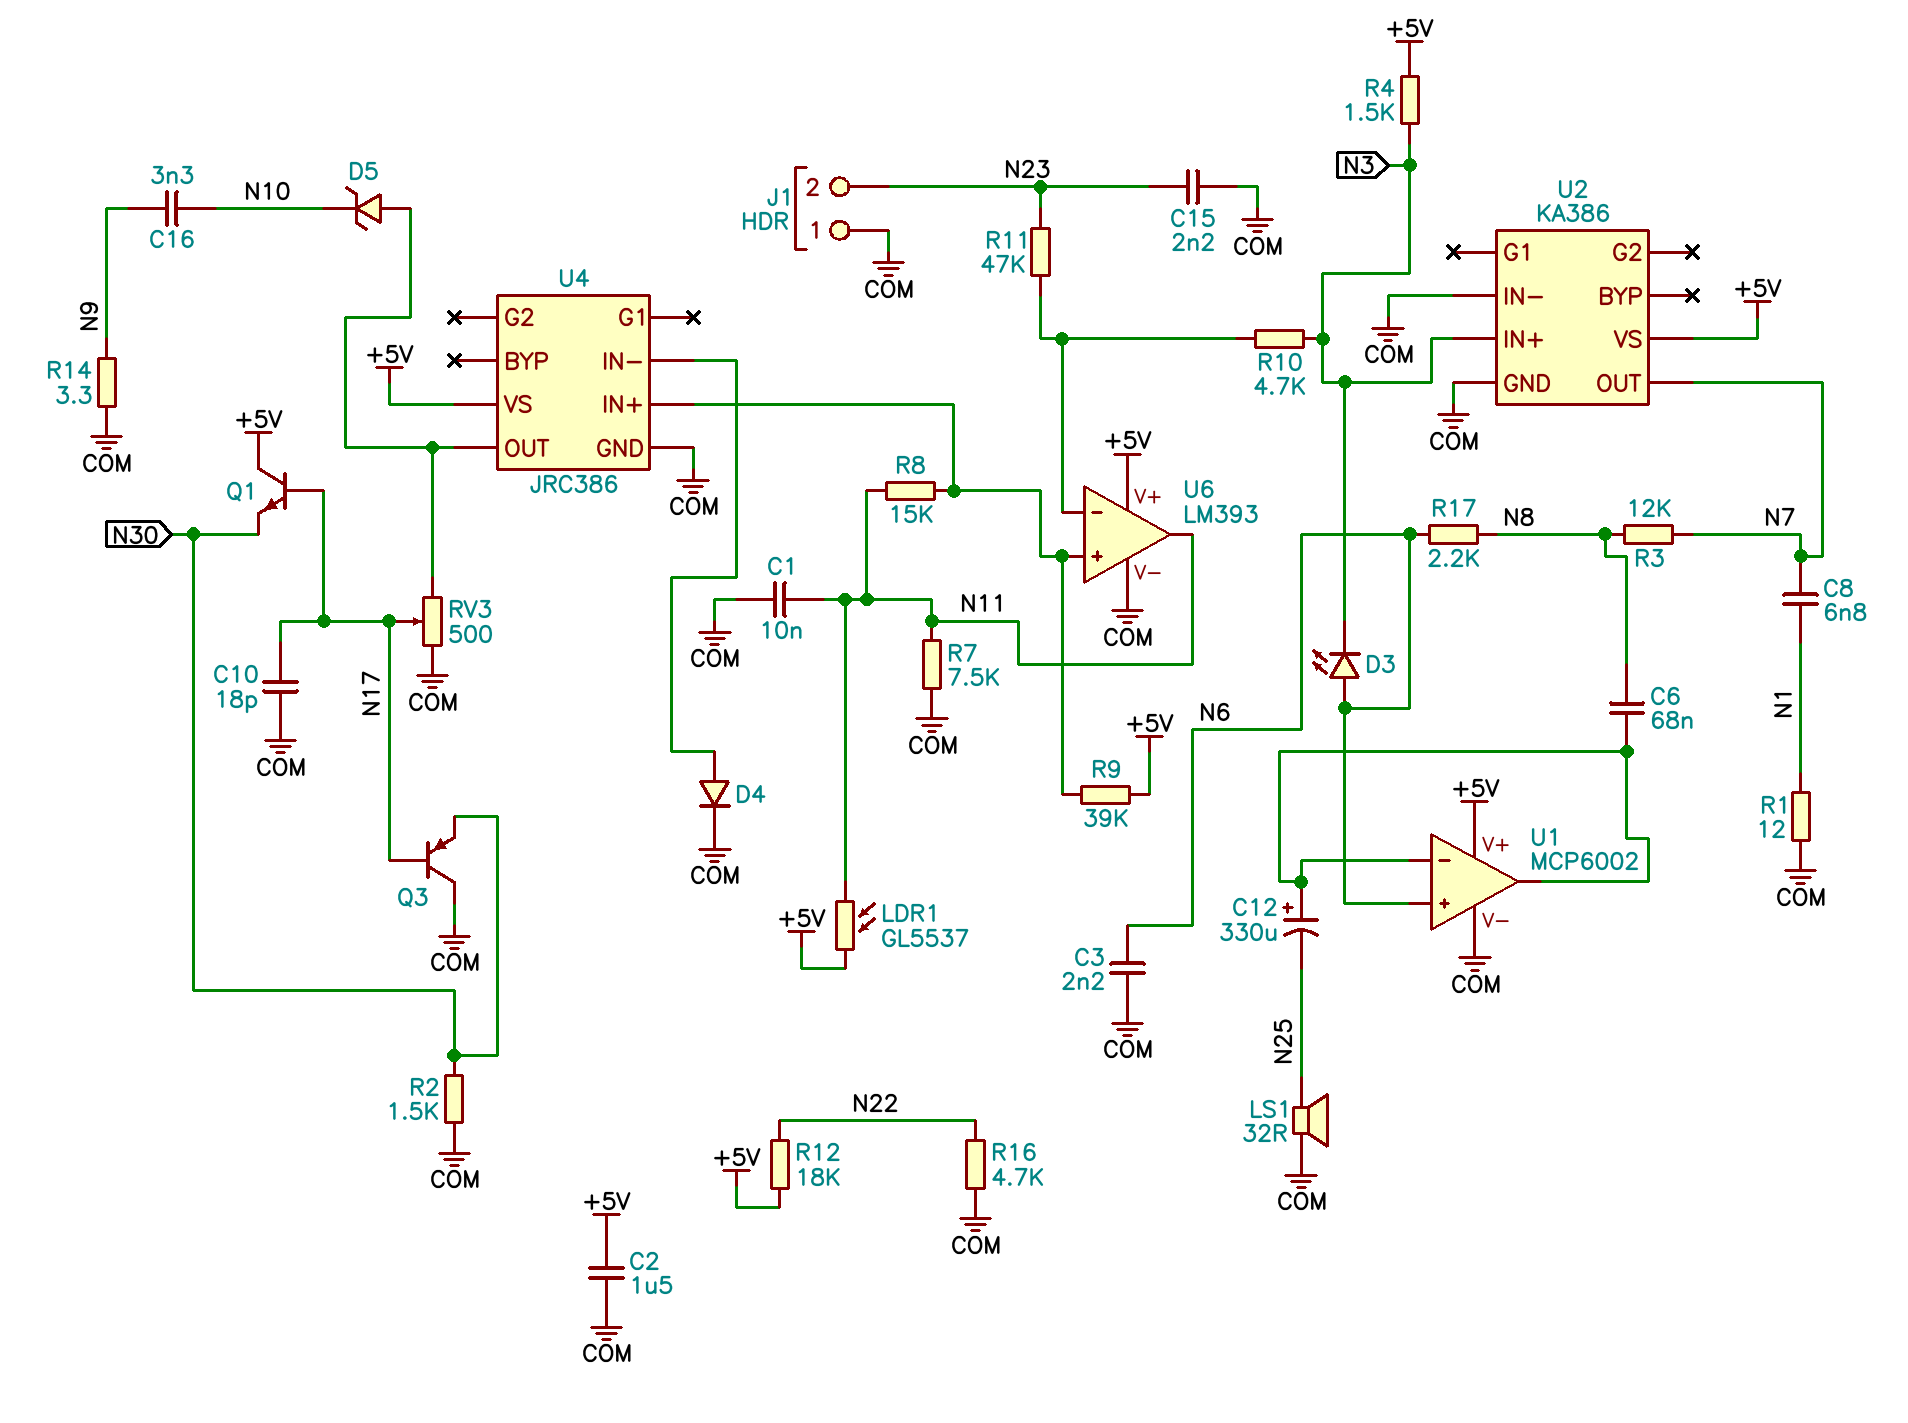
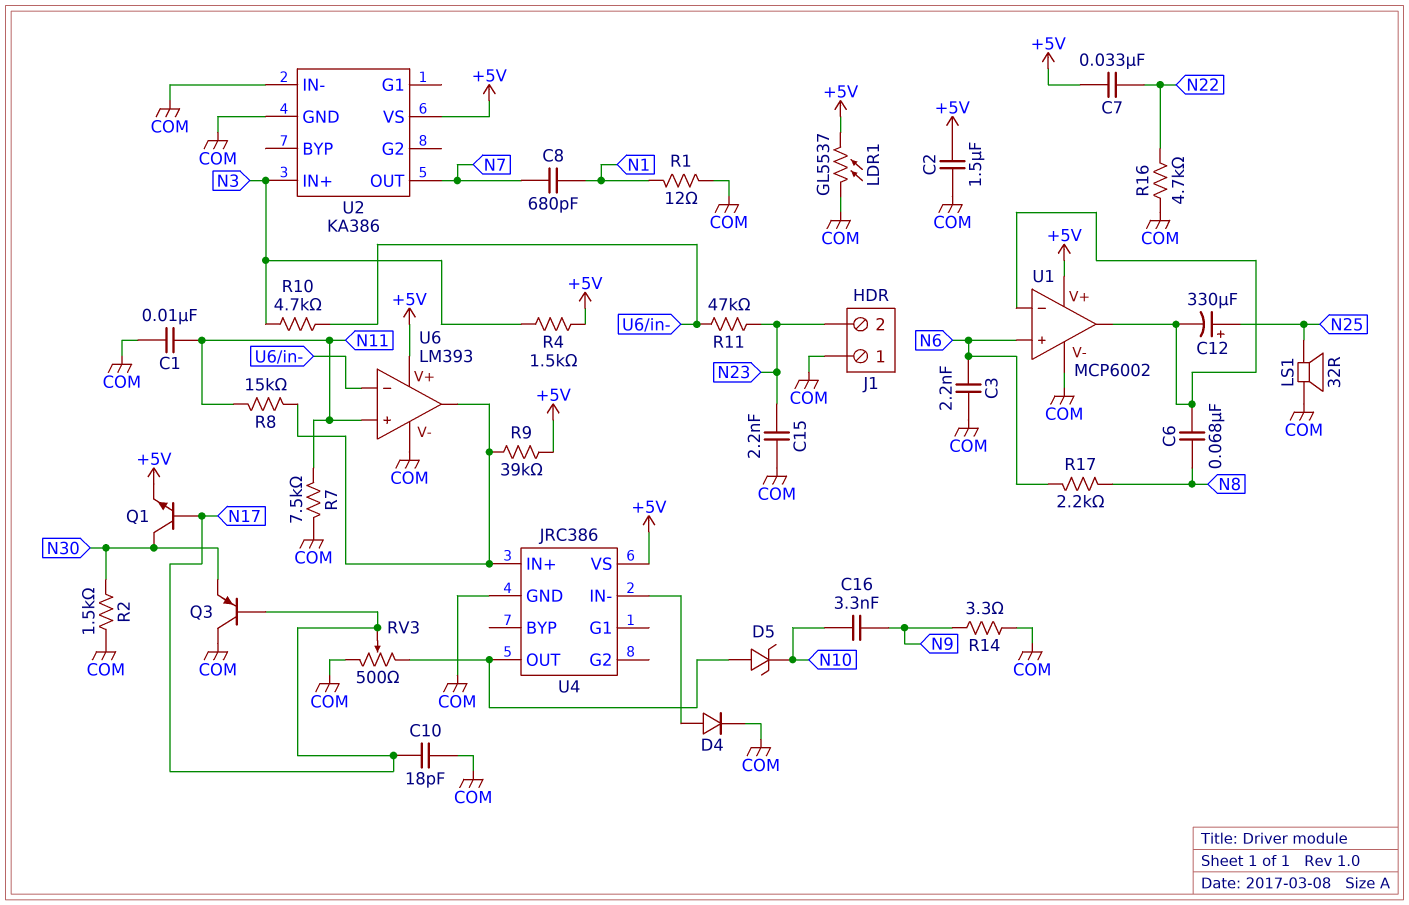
C7: none -> 33nF (+5V, N22)
C8: 6.8nF (N1, N7) -> 680pF (N1, N7)
C12: 330uF (plus U1/in-, minus N25) -> 330uF (plus N25, minus U1/in-)
D3: LED (A N6, K N3) -> none
LDR1: GL5537 (+5V, N11) -> GL5537 (+5V, COM)
Q1: NPN (B N17, C +5V, E N30) -> NPN (B N17, C N30, E +5V)
R3: 12k (N7, N8) -> none
R12: 18k (+5V, N22) -> none
U6 pin in+: U4/IN+ -> N11
U6 pin out: N11 -> U4/IN+

